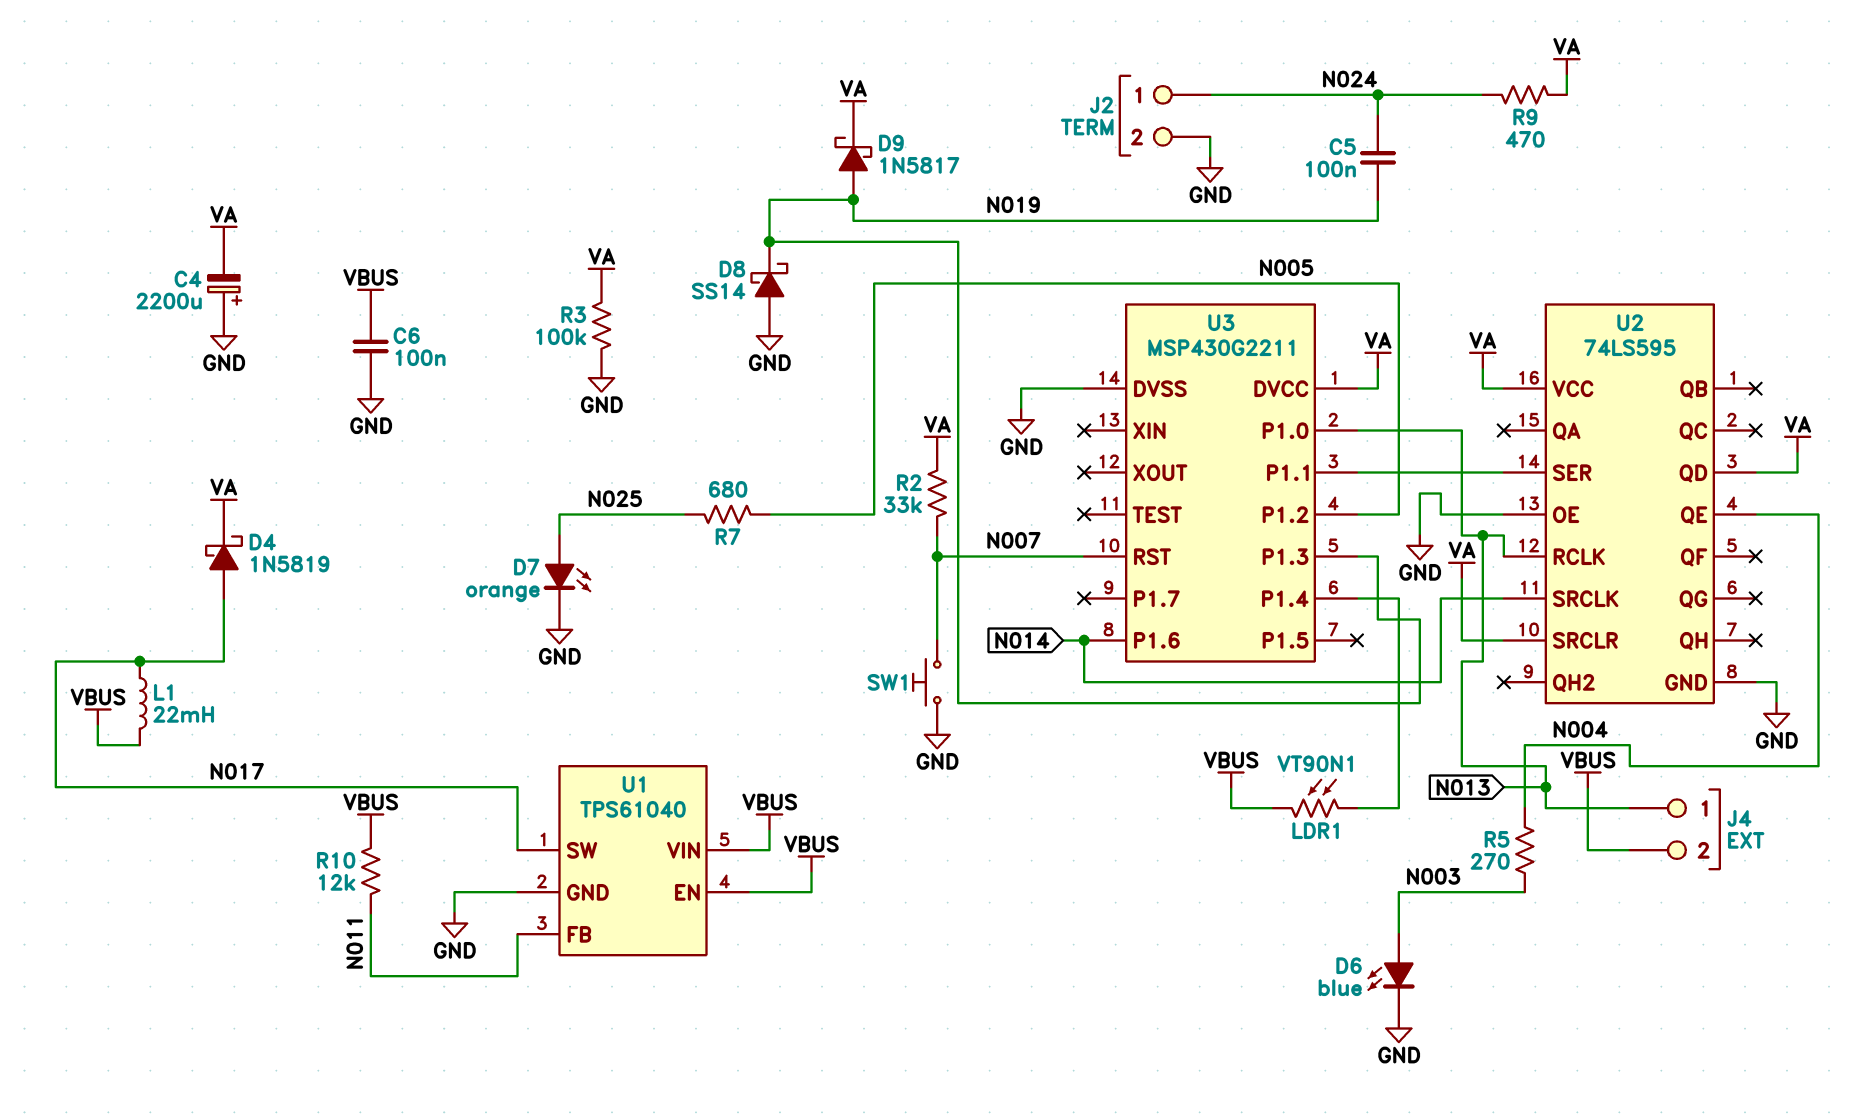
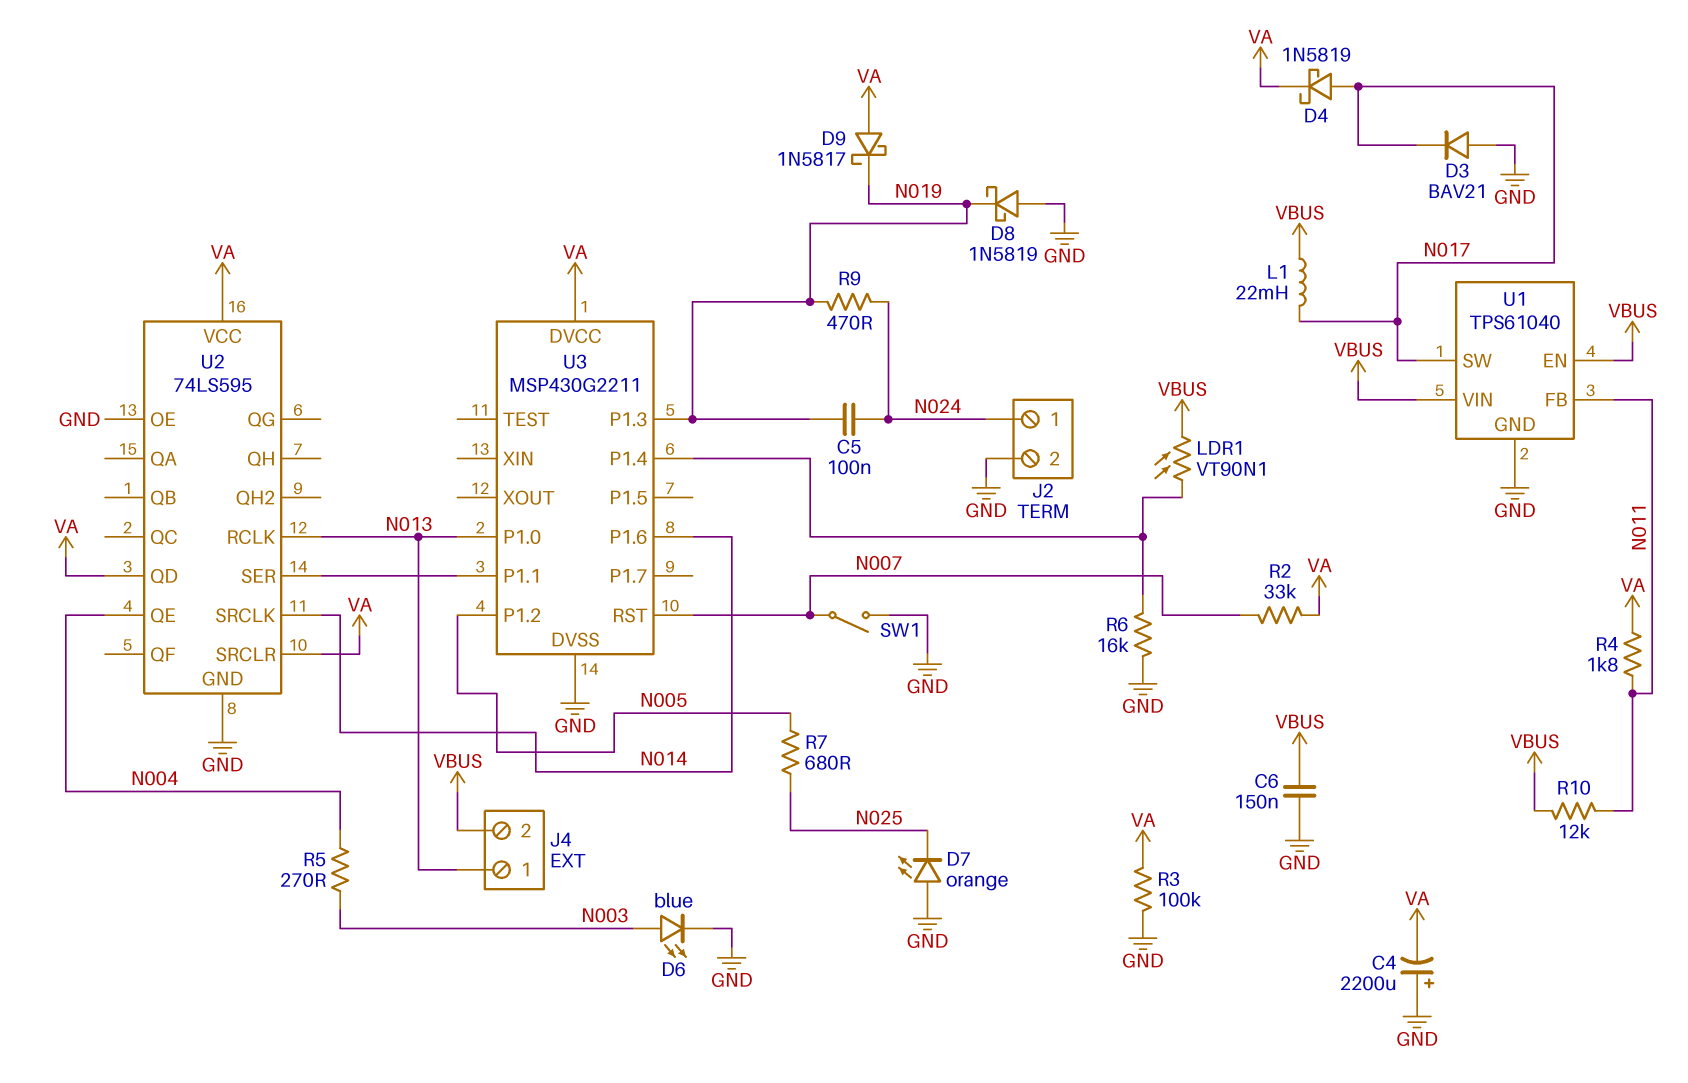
C6: 100nF (GND, VBUS) -> 150nF (GND, VBUS)
D3: none -> diode BAV21 (A GND, K N017)
D7: LED orange (A N025, K GND) -> LED orange (A GND, K N025)
D8: schottky SS14 (A GND, K N019) -> schottky 1N5819 (A GND, K N019)
D9: schottky 1N5817 (A N019, K VA) -> schottky 1N5817 (A VA, K N019)
R4: none -> 1.8k (N011, VA)
R6: none -> 16k (GND, U3/P1.4)
R9: 470 (N024, VA) -> 470 (N019, N024)
SW1: button (GND, N007) -> switch (GND, N007)

